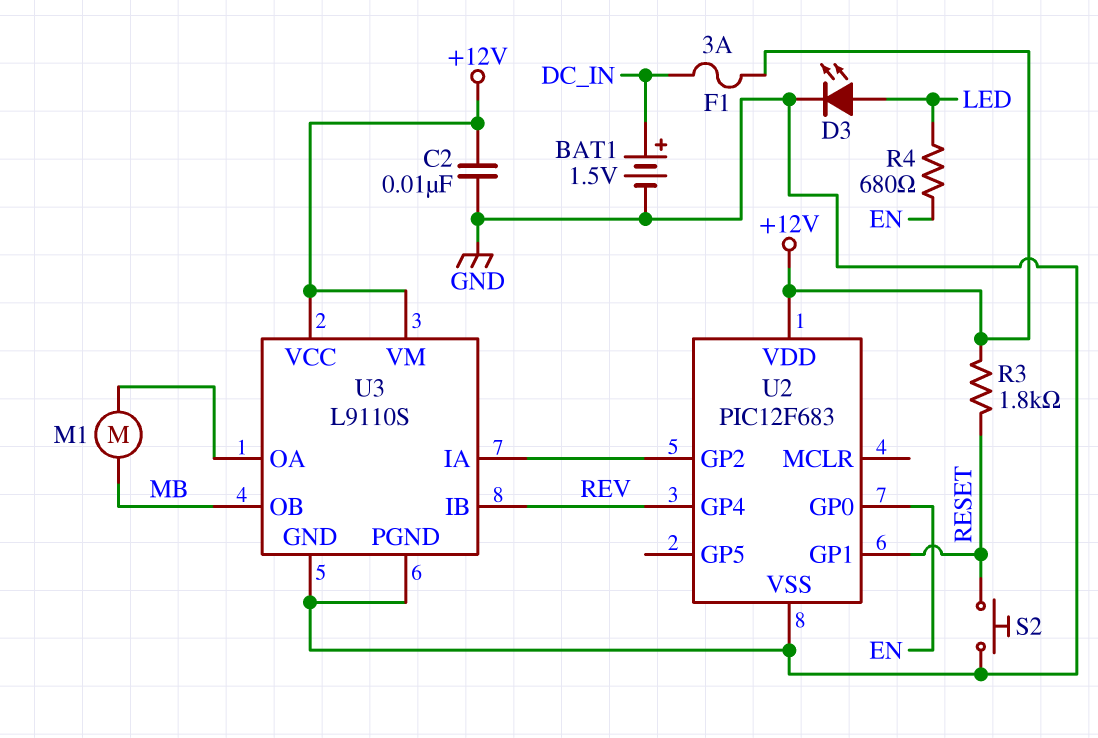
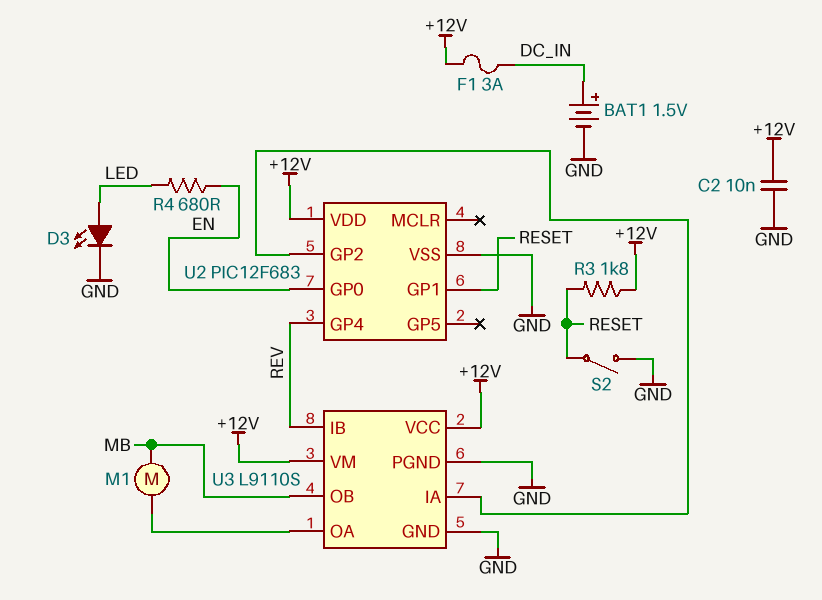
S2: button (GND, RESET) -> switch (GND, RESET)

